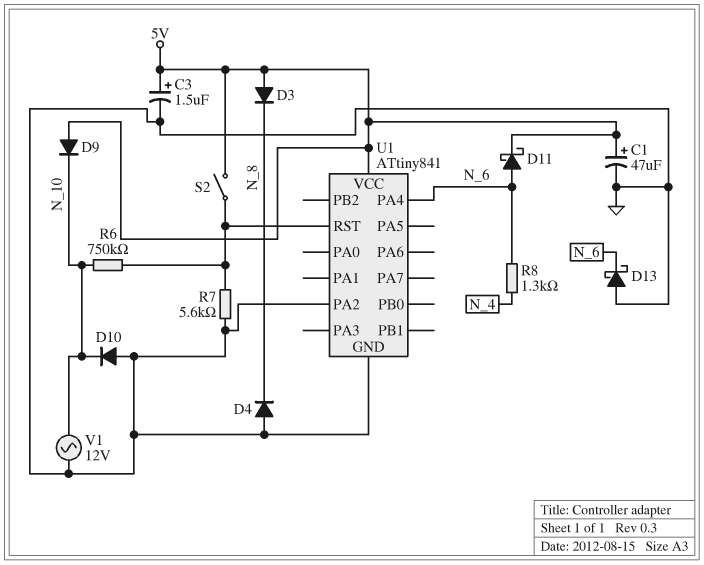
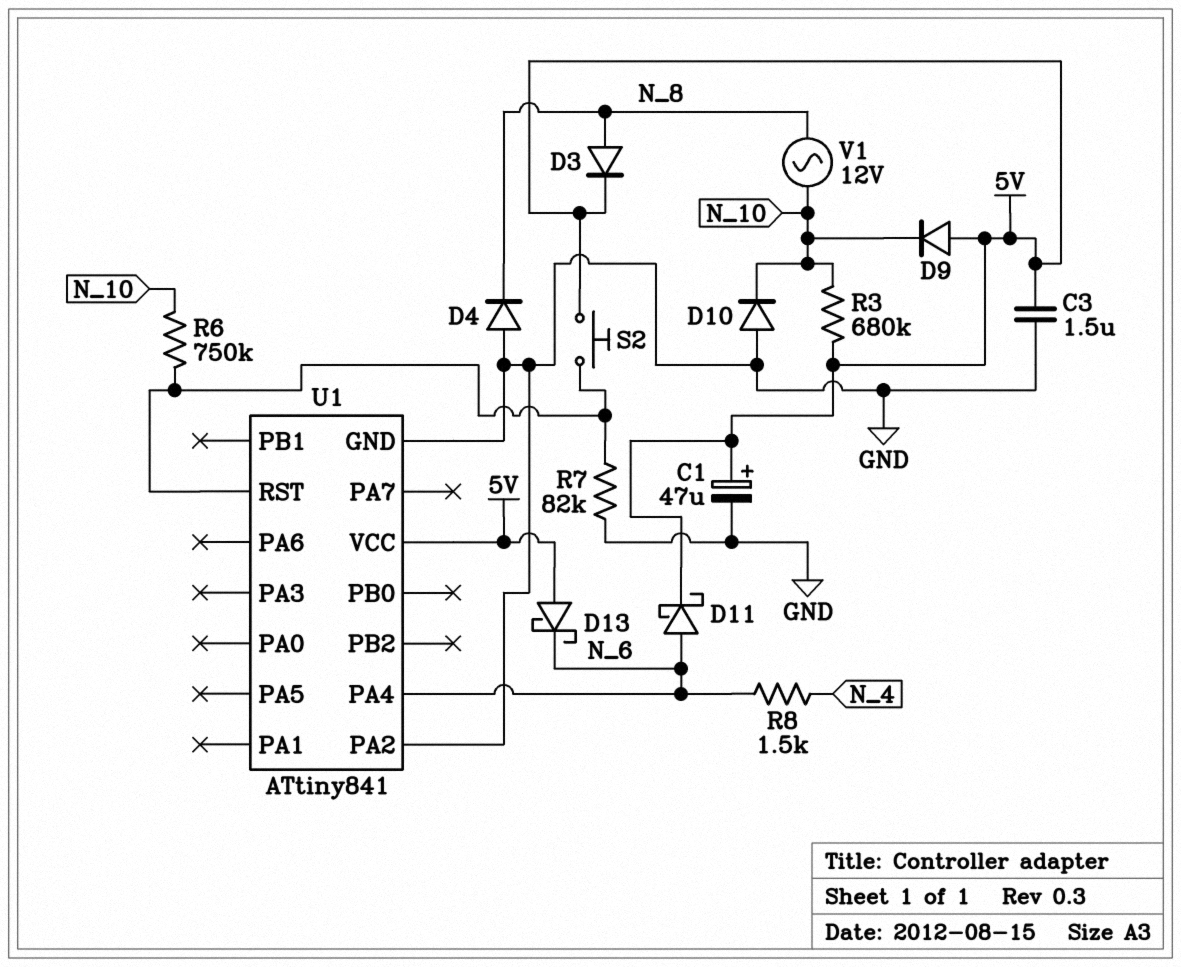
C3: 1.5uF (plus 5V, minus GND) -> 1.5uF (5V, GND)
D3: diode (A 5V, K N_8) -> diode (A N_8, K 5V)
D13: schottky (A GND, K N_6) -> schottky (A 5V, K N_6)
R3: none -> 680k (5V, N_10)
R7: 5.6k (GND, U1/RST) -> 82k (GND, U1/RST)
R8: 1.3k (N_4, N_6) -> 1.5k (N_4, N_6)
S2: switch (5V, U1/RST) -> button (5V, U1/RST)
V1: AC 12V (GND, N_10) -> AC 12V (N_8, N_10)

